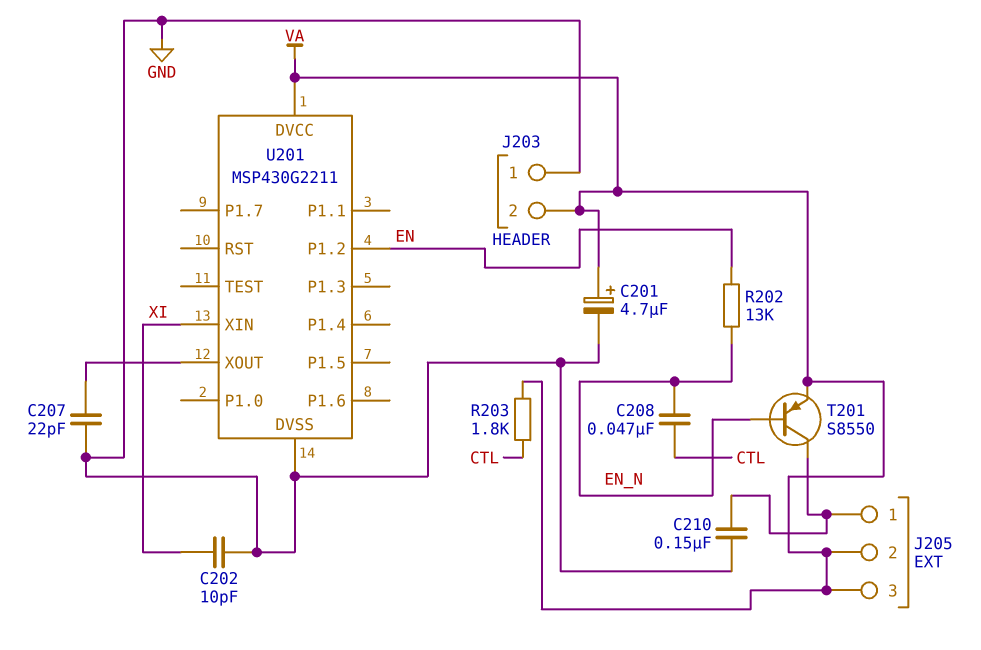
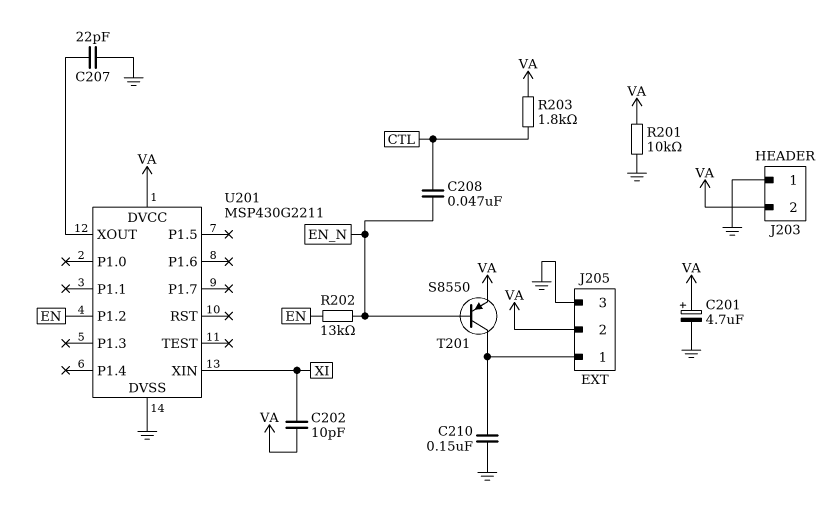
C202: 10pF (GND, XI) -> 10pF (VA, XI)
J205 pin 3: VA -> GND
R201: none -> 10k (GND, VA)

